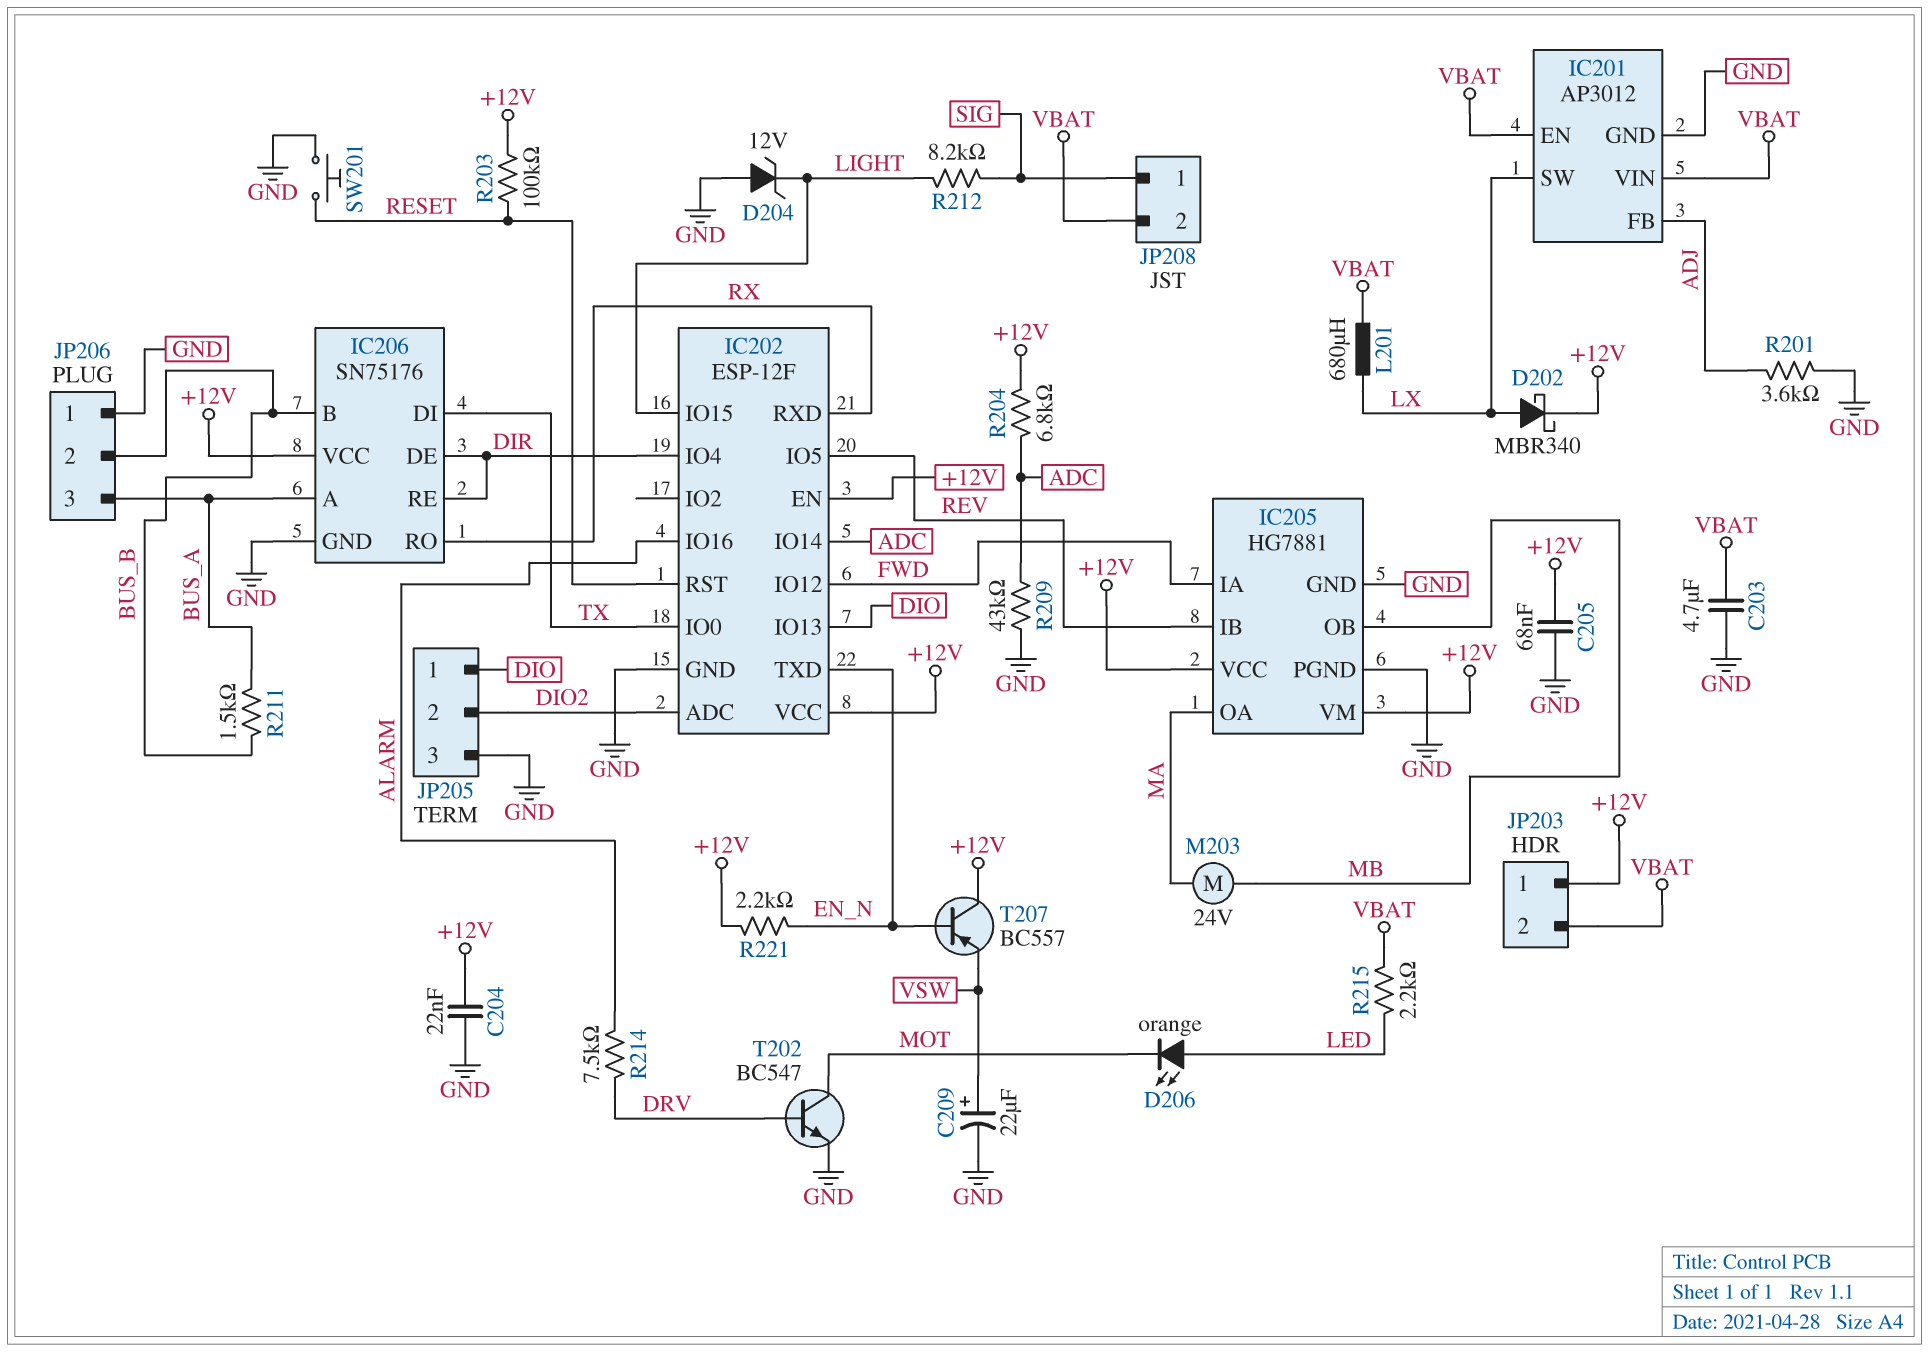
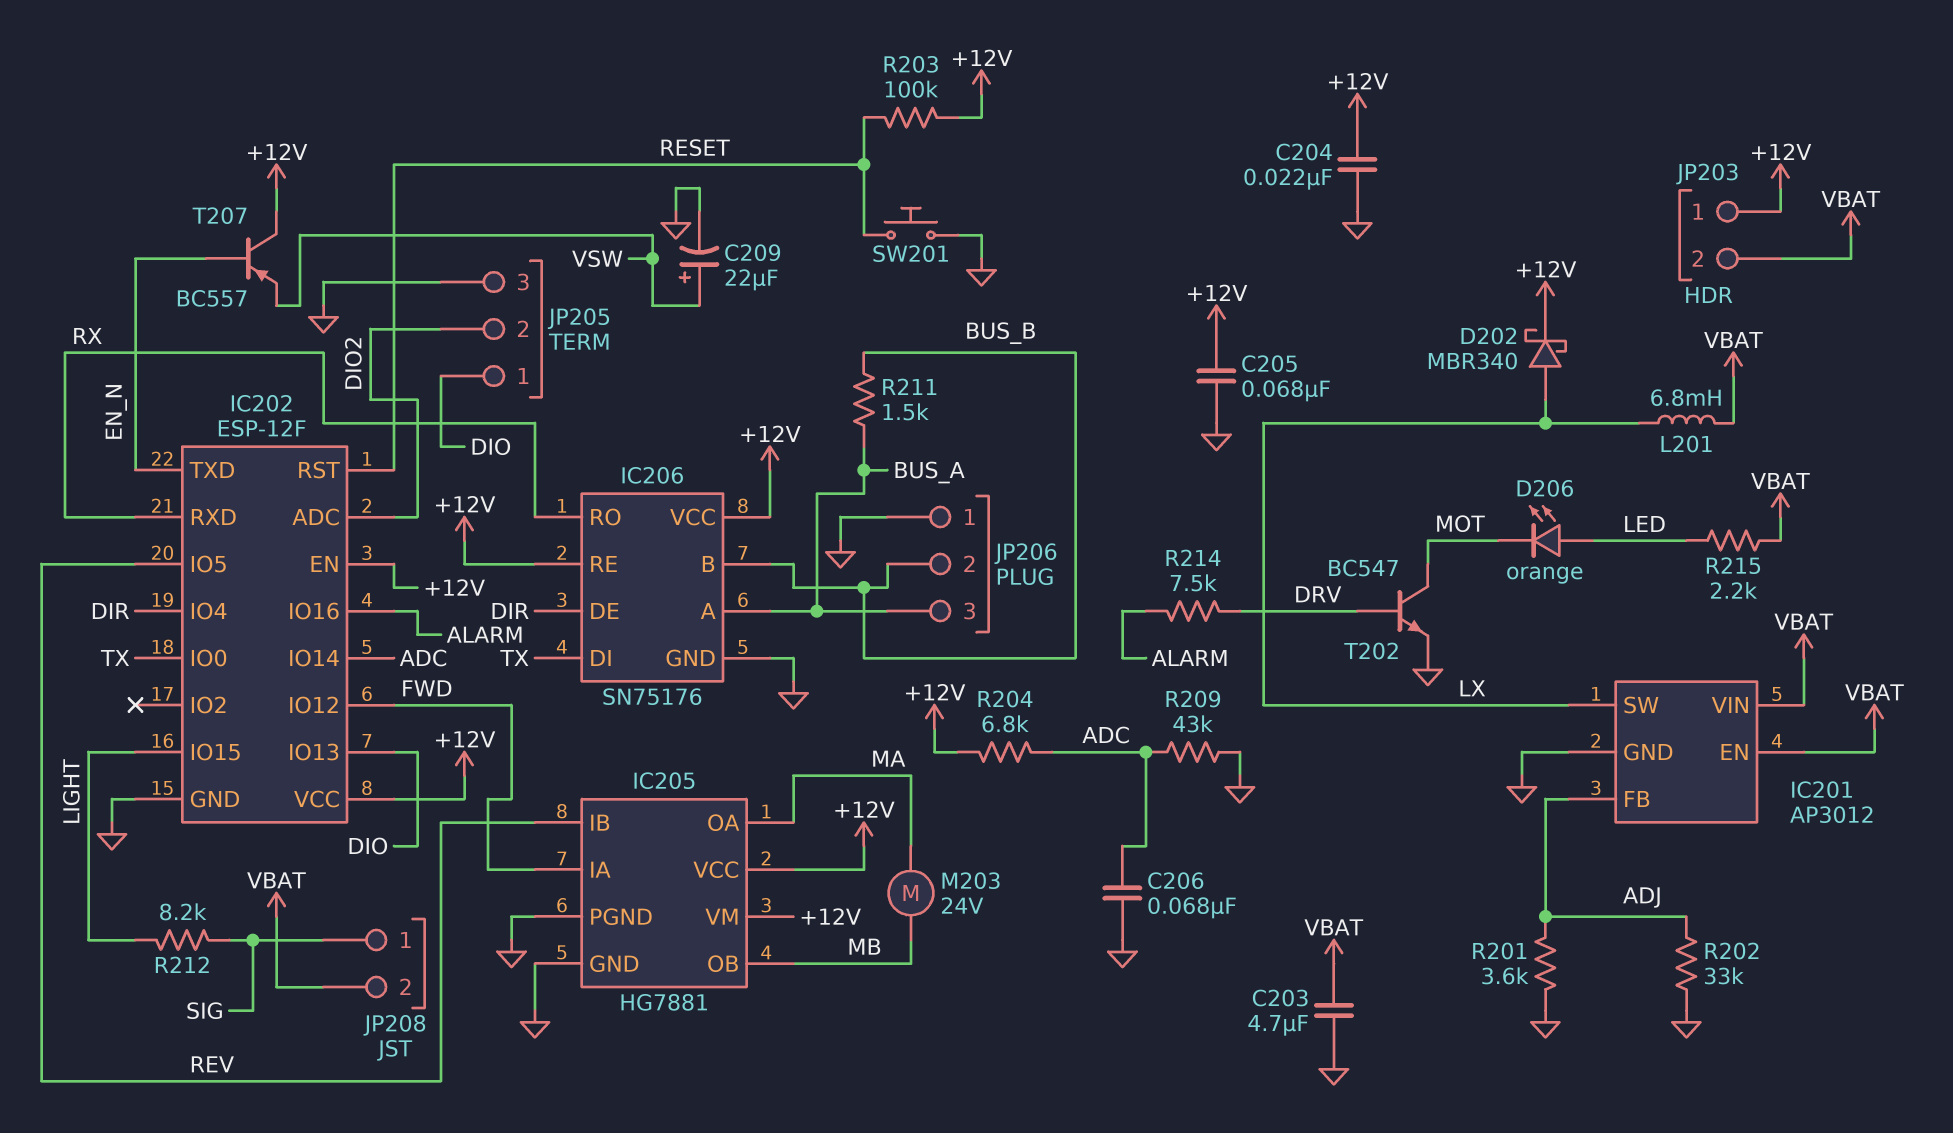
C206: none -> 68nF (ADC, GND)
D204: zener 12V (A GND, K LIGHT) -> none
IC206 pin RE: DIR -> +12V
L201: 680uH (LX, VBAT) -> 6.8mH (LX, VBAT)
R202: none -> 33k (ADJ, GND)
R221: 2.2k (+12V, EN_N) -> none

